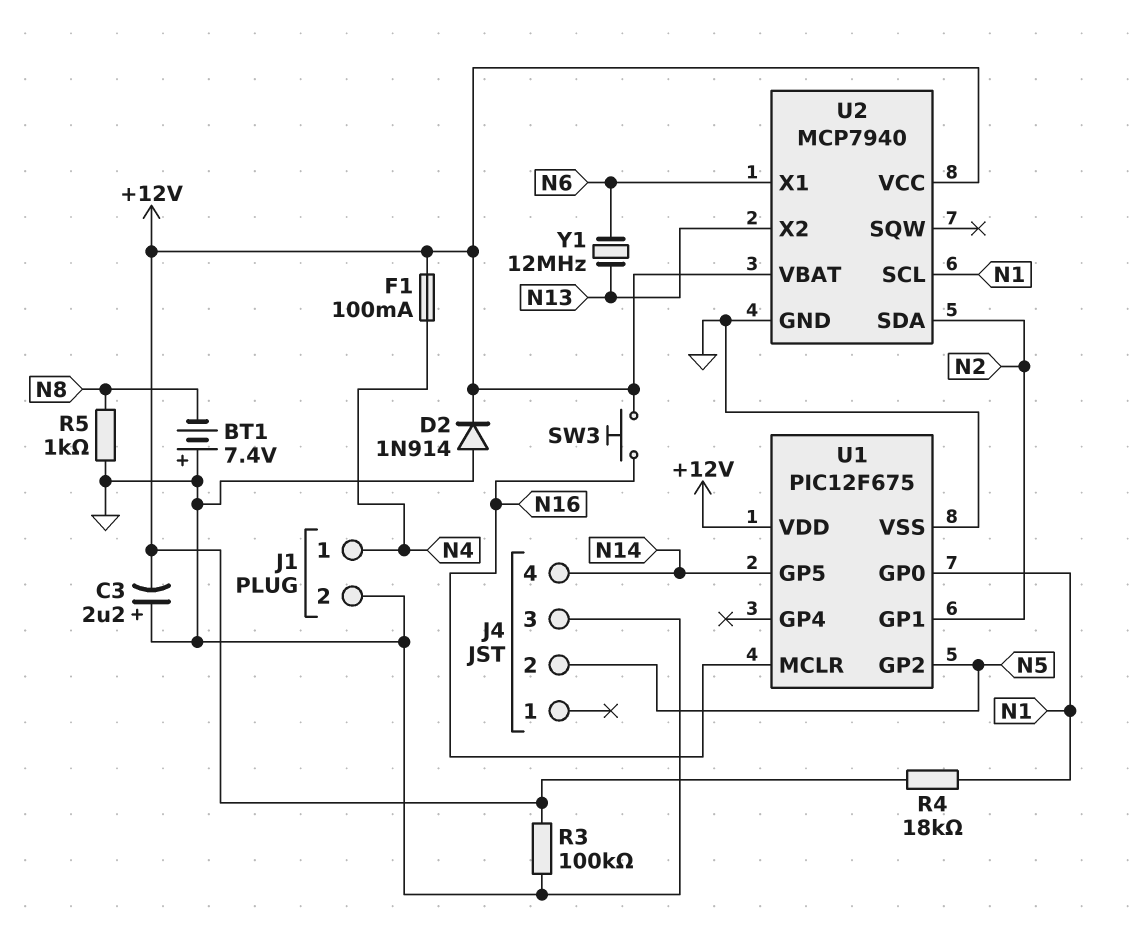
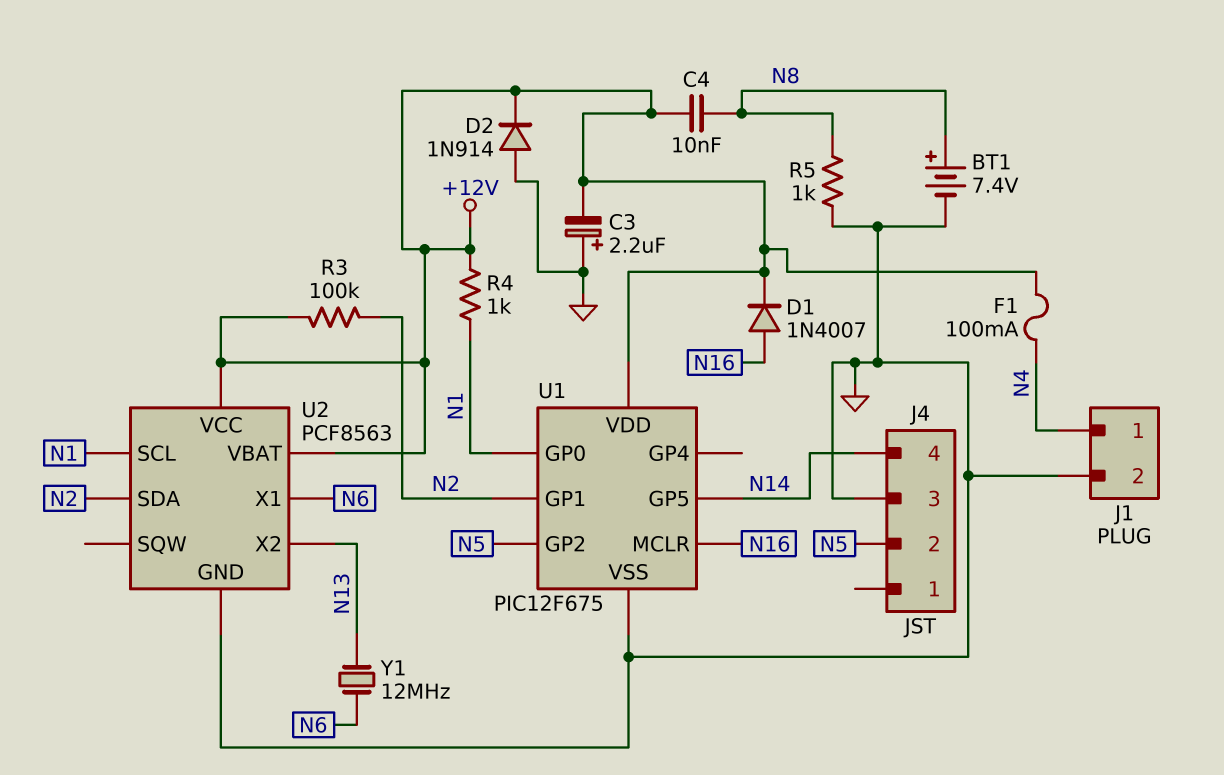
BT1: 7.4V (plus GND, minus N8) -> 7.4V (plus N8, minus GND)
C4: none -> 10nF (+12V, N8)
D1: none -> diode 1N4007 (A N16, K +12V)
R3: 100k (+12V, GND) -> 100k (+12V, N2)
R4: 18k (+12V, N1) -> 1k (+12V, N1)
SW3: button (+12V, N16) -> none
U2: MCP7940 -> PCF8563

